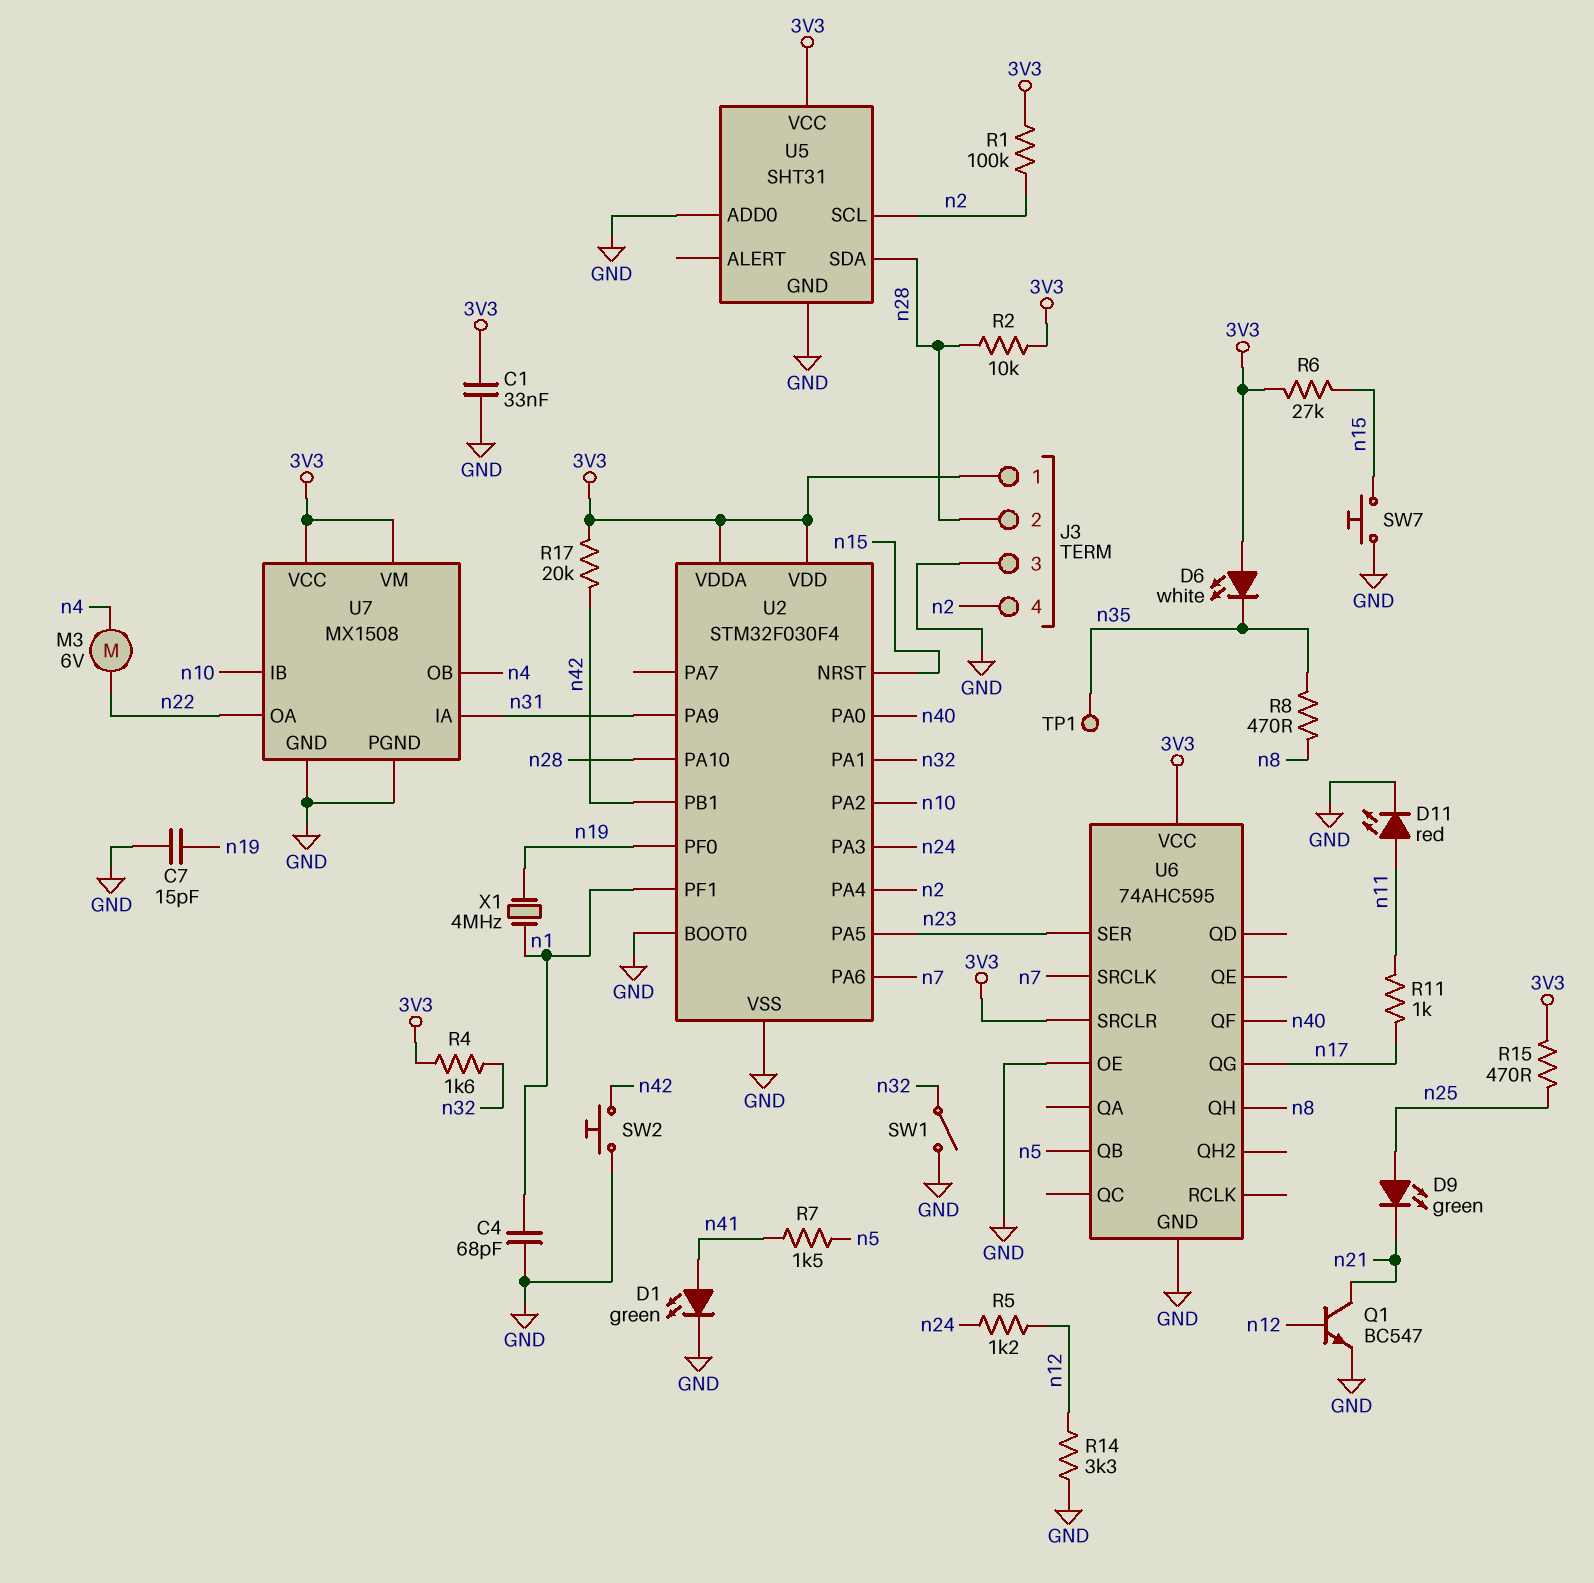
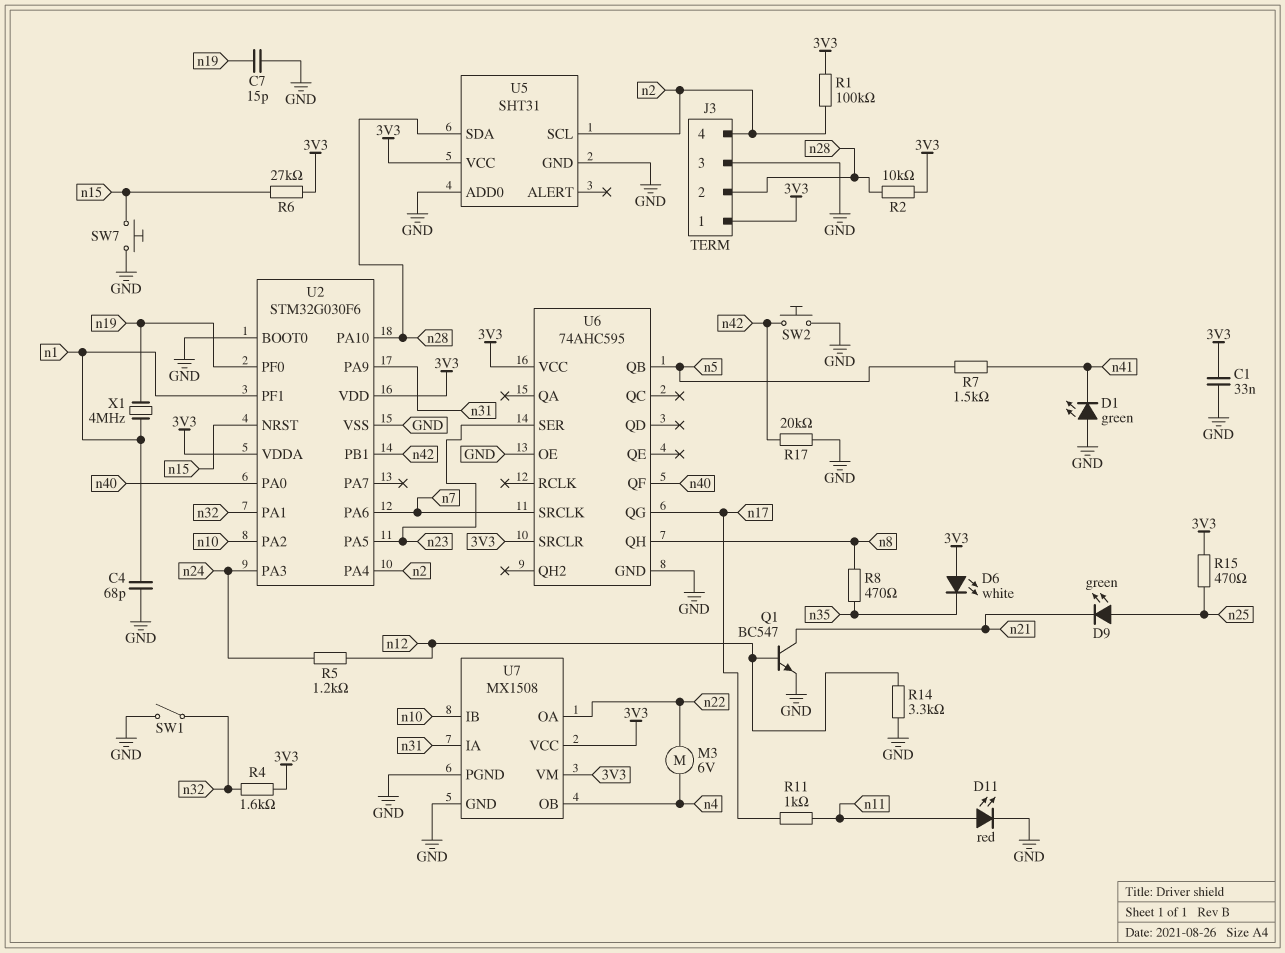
D1: LED green (A n41, K GND) -> LED green (A GND, K n41)
R17: 20k (3V3, n42) -> 20k (GND, n42)
TP1: test point (n35) -> none
U2: STM32F030F4 -> STM32G030F6

